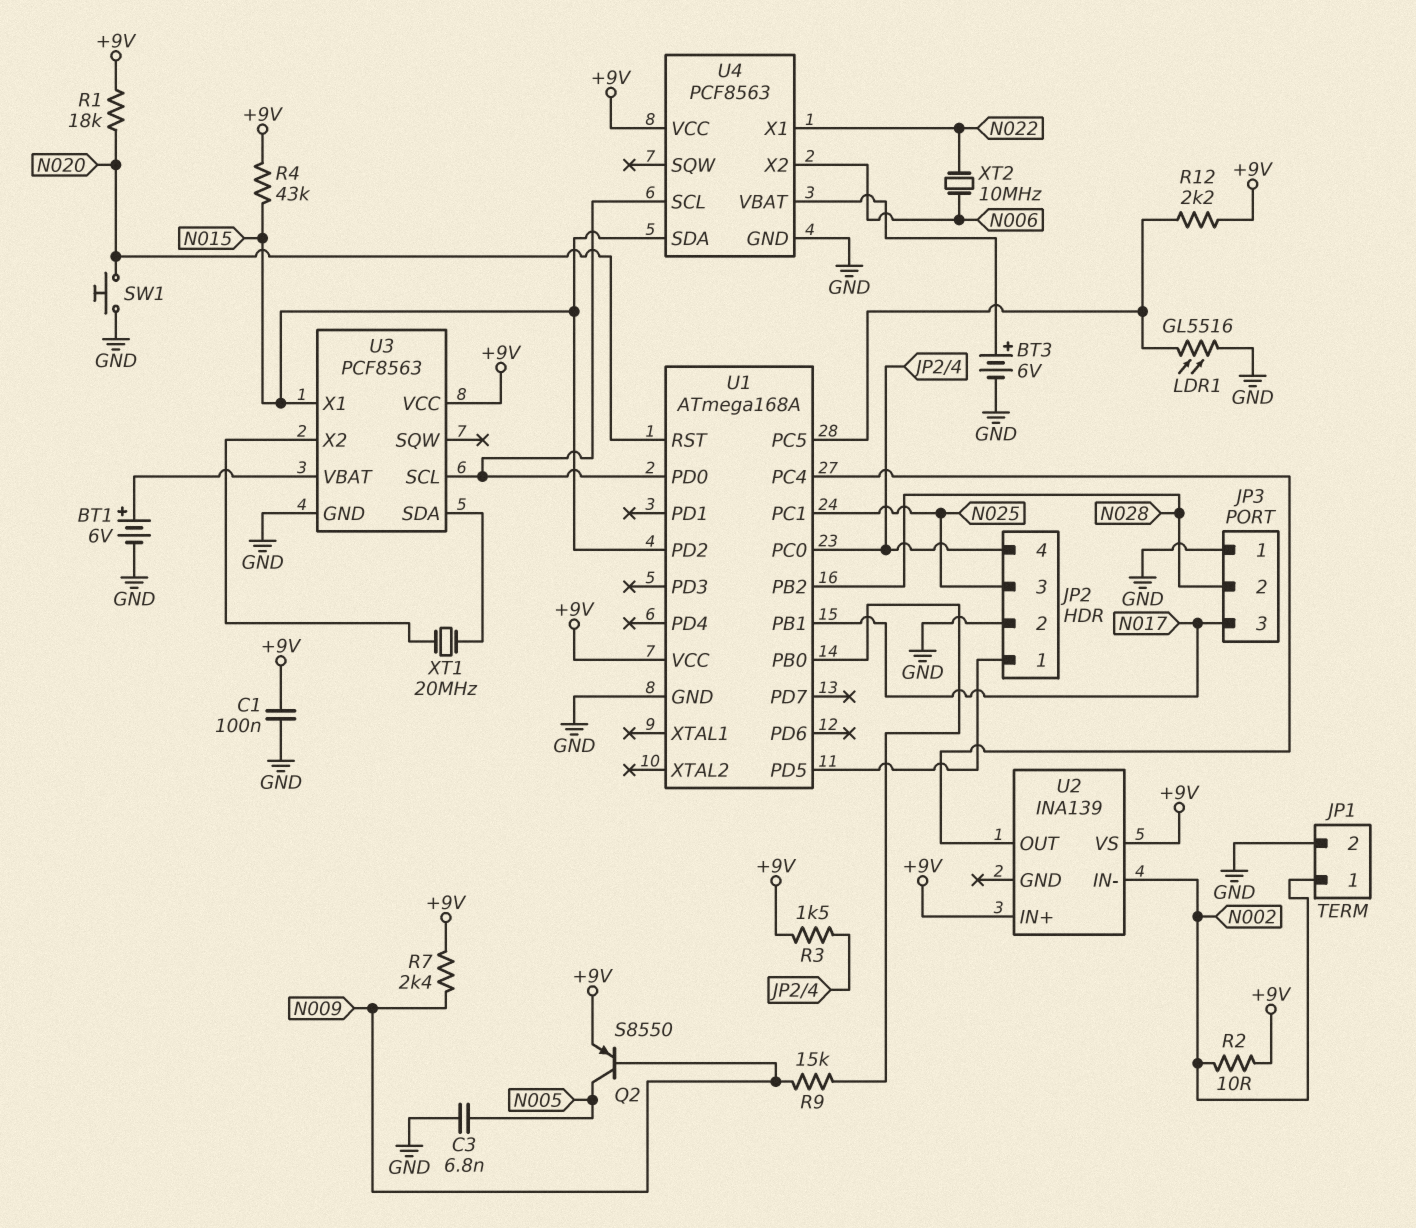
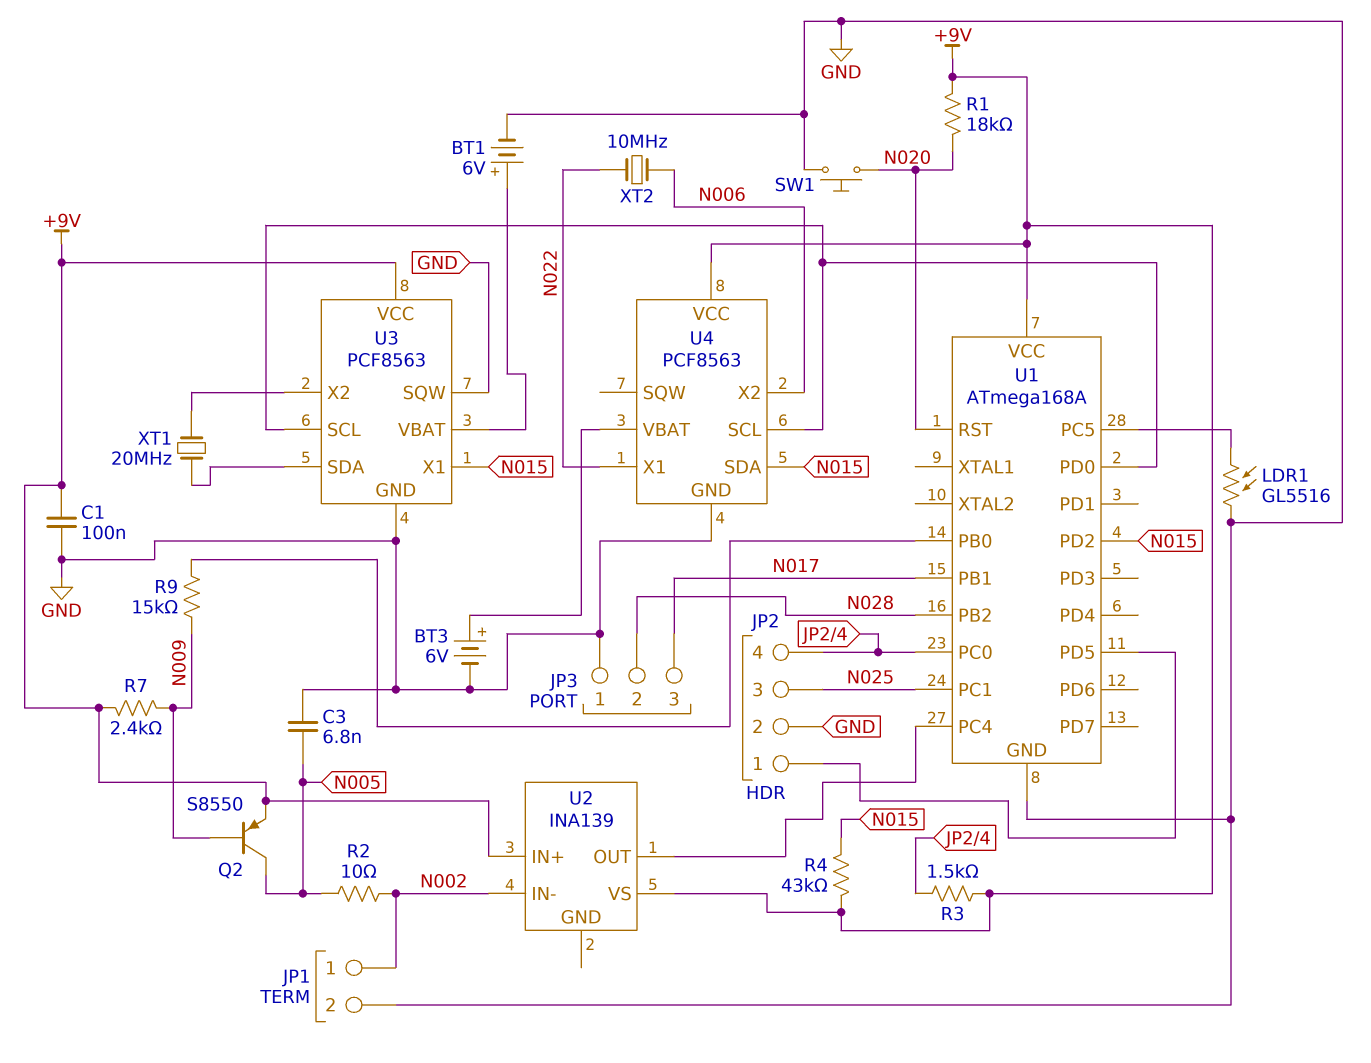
R2: 10 (+9V, N002) -> 10 (N002, N005)
R12: 2.2k (+9V, U1/PC5) -> none
U3 pin SQW: none -> GND

